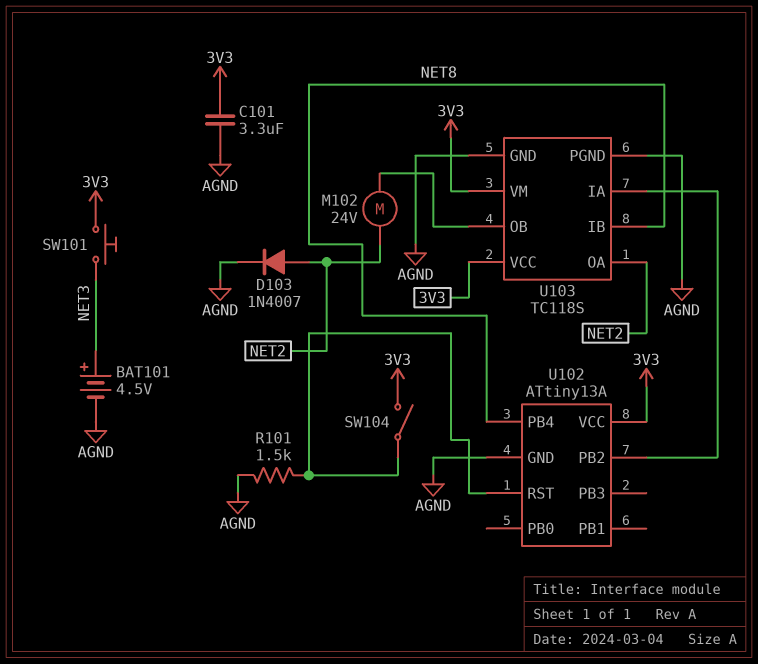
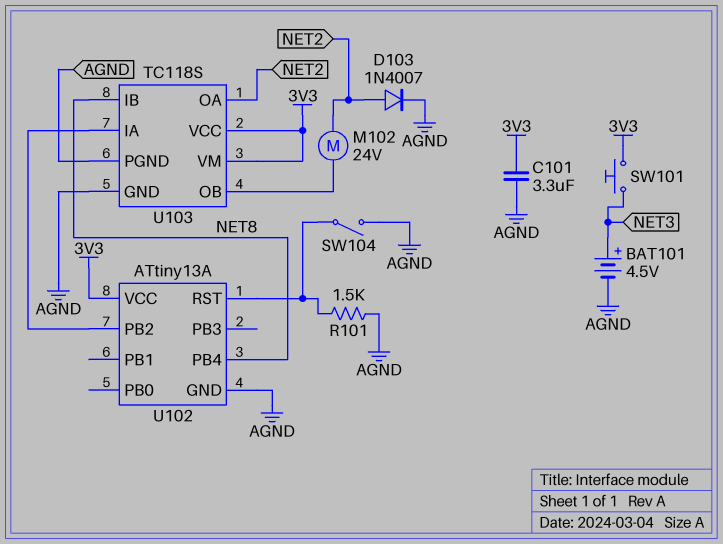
SW104: switch (3V3, U102/RST) -> switch (AGND, U102/RST)

